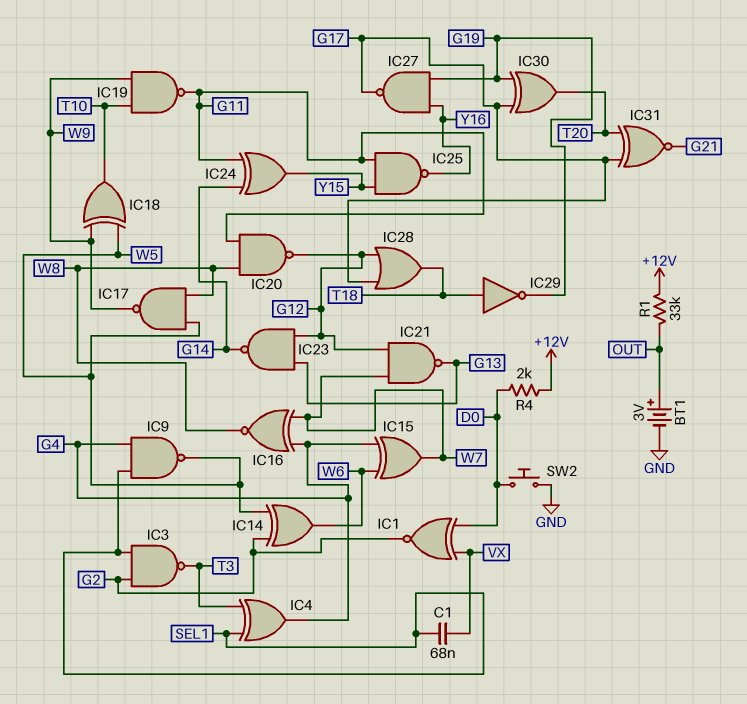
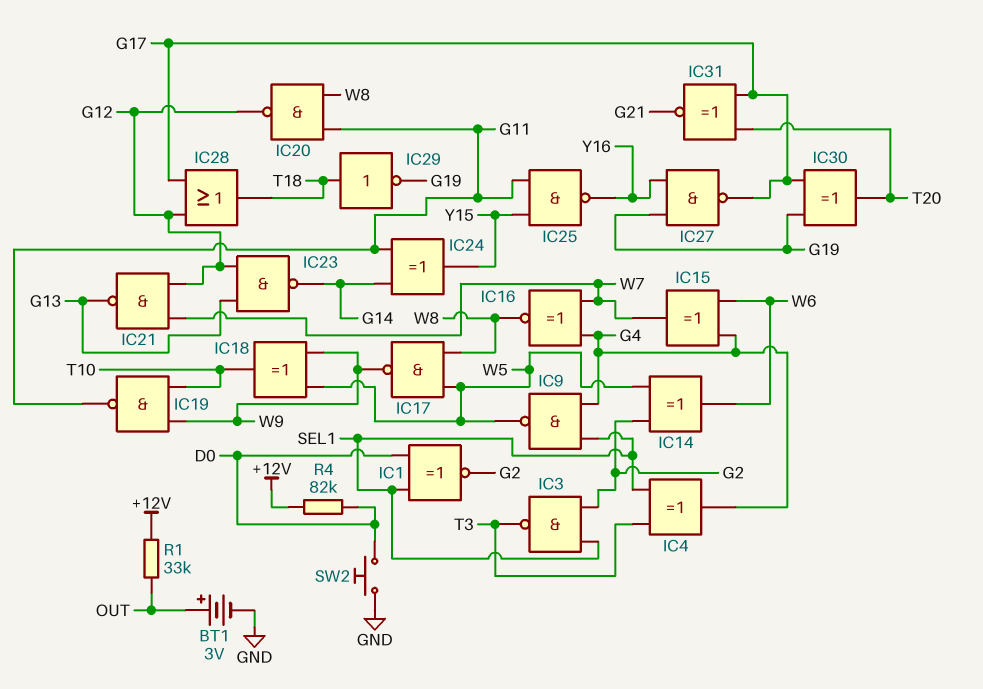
C1: 68nF (SEL1, VX) -> none
IC1: XNOR (in D0, in VX, out G2) -> XNOR (in D0, in SEL1, out G2)
R4: 2k (+12V, D0) -> 82k (+12V, D0)

